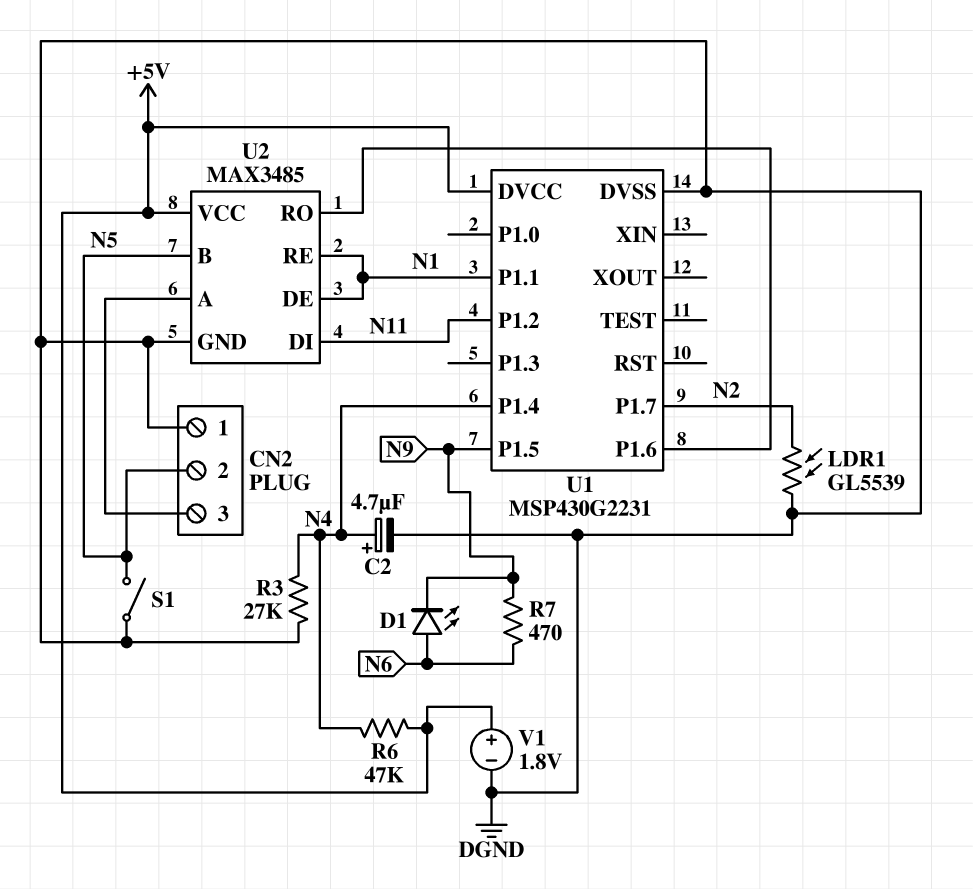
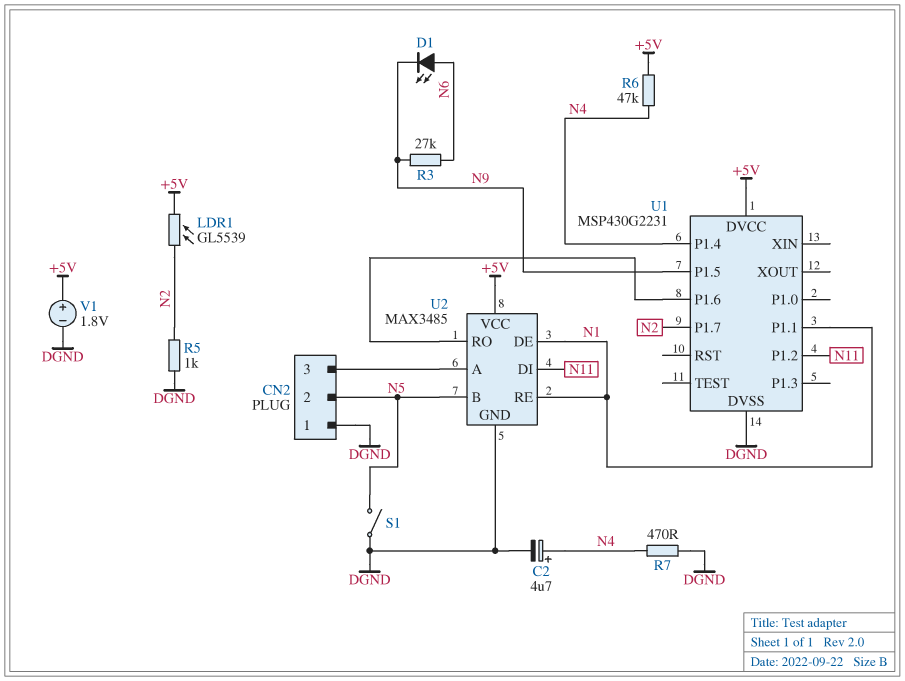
LDR1: GL5539 (DGND, N2) -> GL5539 (+5V, N2)
R3: 27k (DGND, N4) -> 27k (N6, N9)
R5: none -> 1k (DGND, N2)
R7: 470 (N6, N9) -> 470 (DGND, N4)

